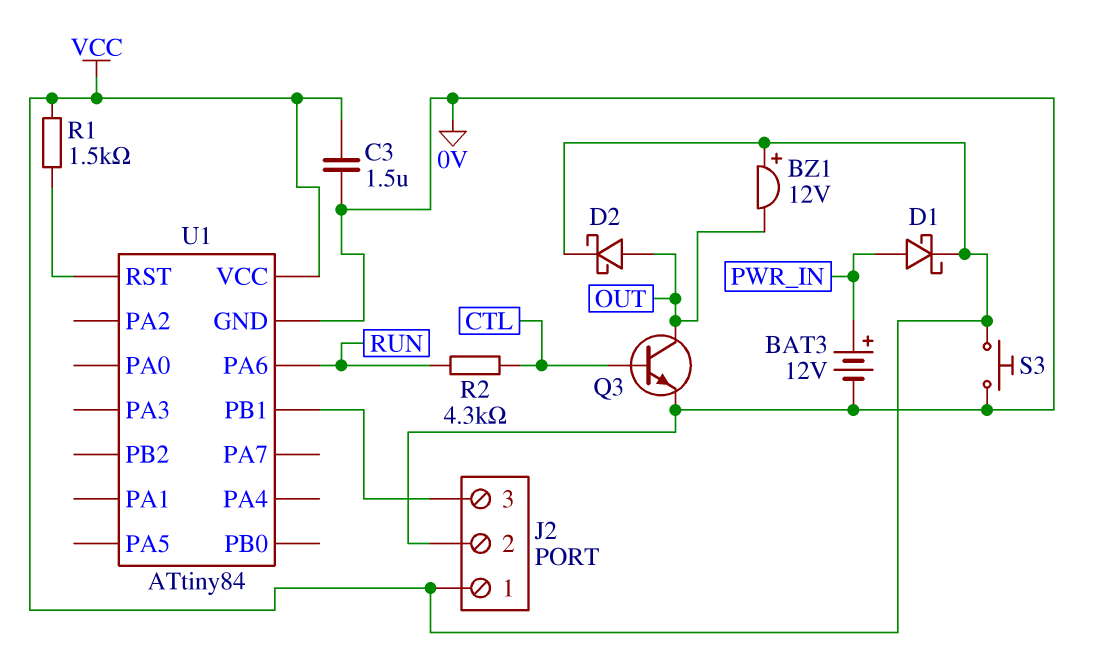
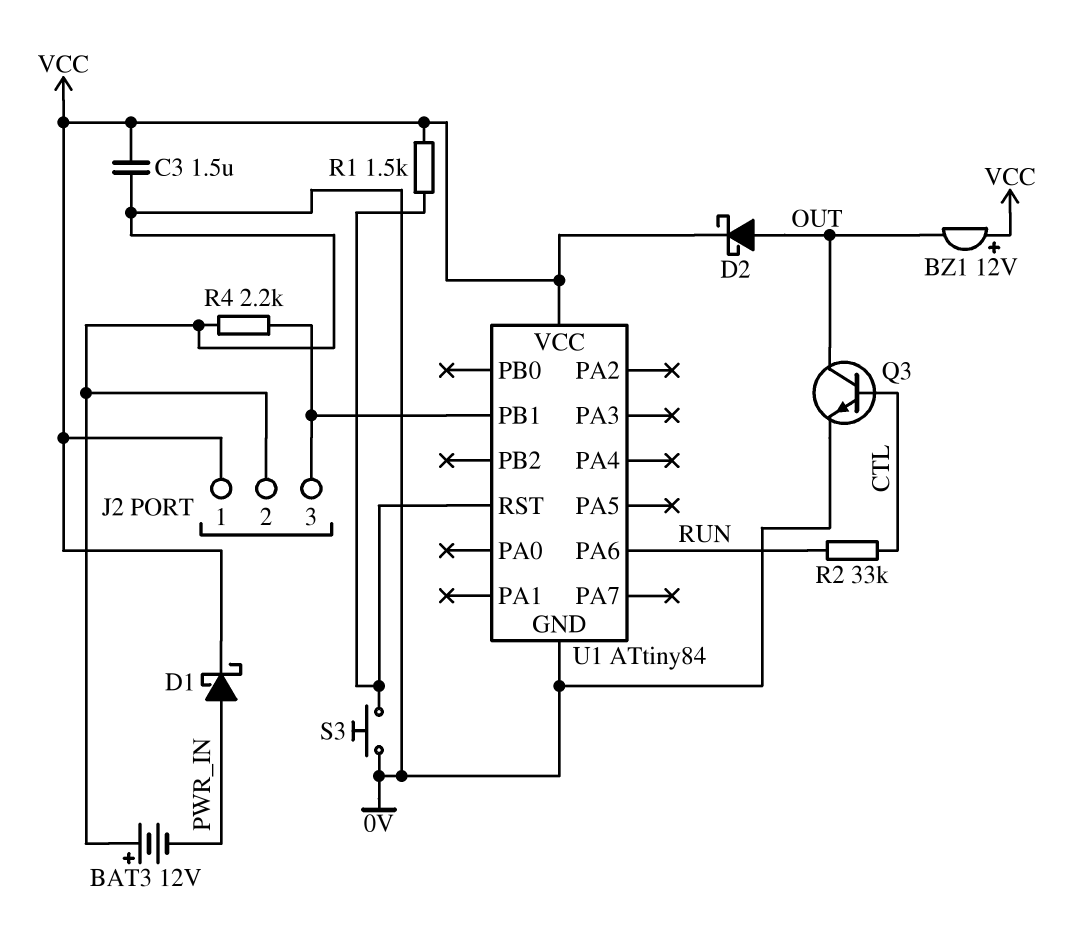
BAT3: 12V (plus PWR_IN, minus 0V) -> 12V (plus 0V, minus PWR_IN)
R2: 4.3k (CTL, RUN) -> 33k (CTL, RUN)
R4: none -> 2.2k (0V, J2/3)
S3: button (0V, VCC) -> button (0V, U1/RST)

